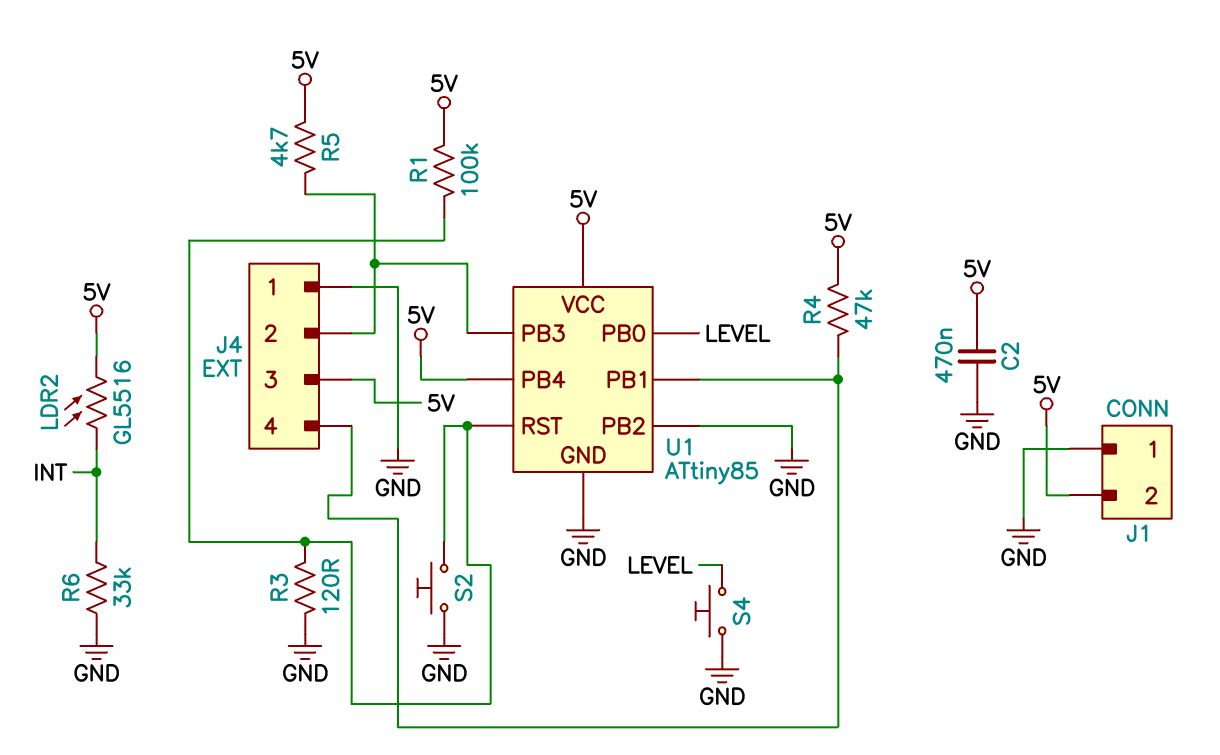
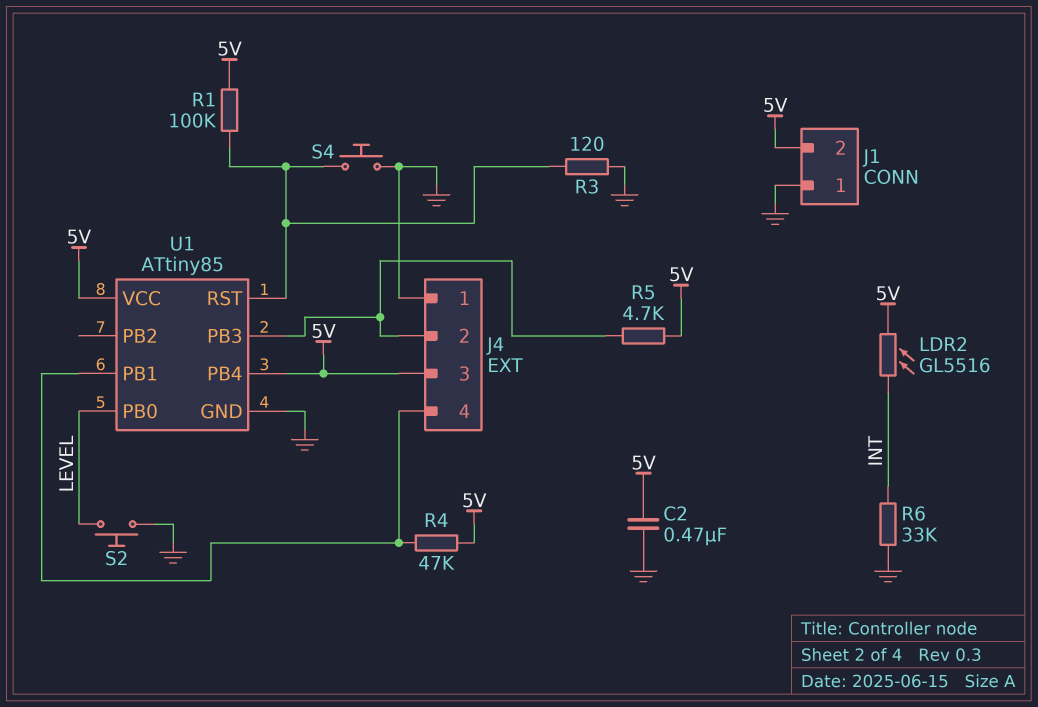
S2: button (GND, U1/RST) -> button (GND, LEVEL)
S4: button (GND, LEVEL) -> button (GND, U1/RST)
U1 pin PB2: GND -> none

